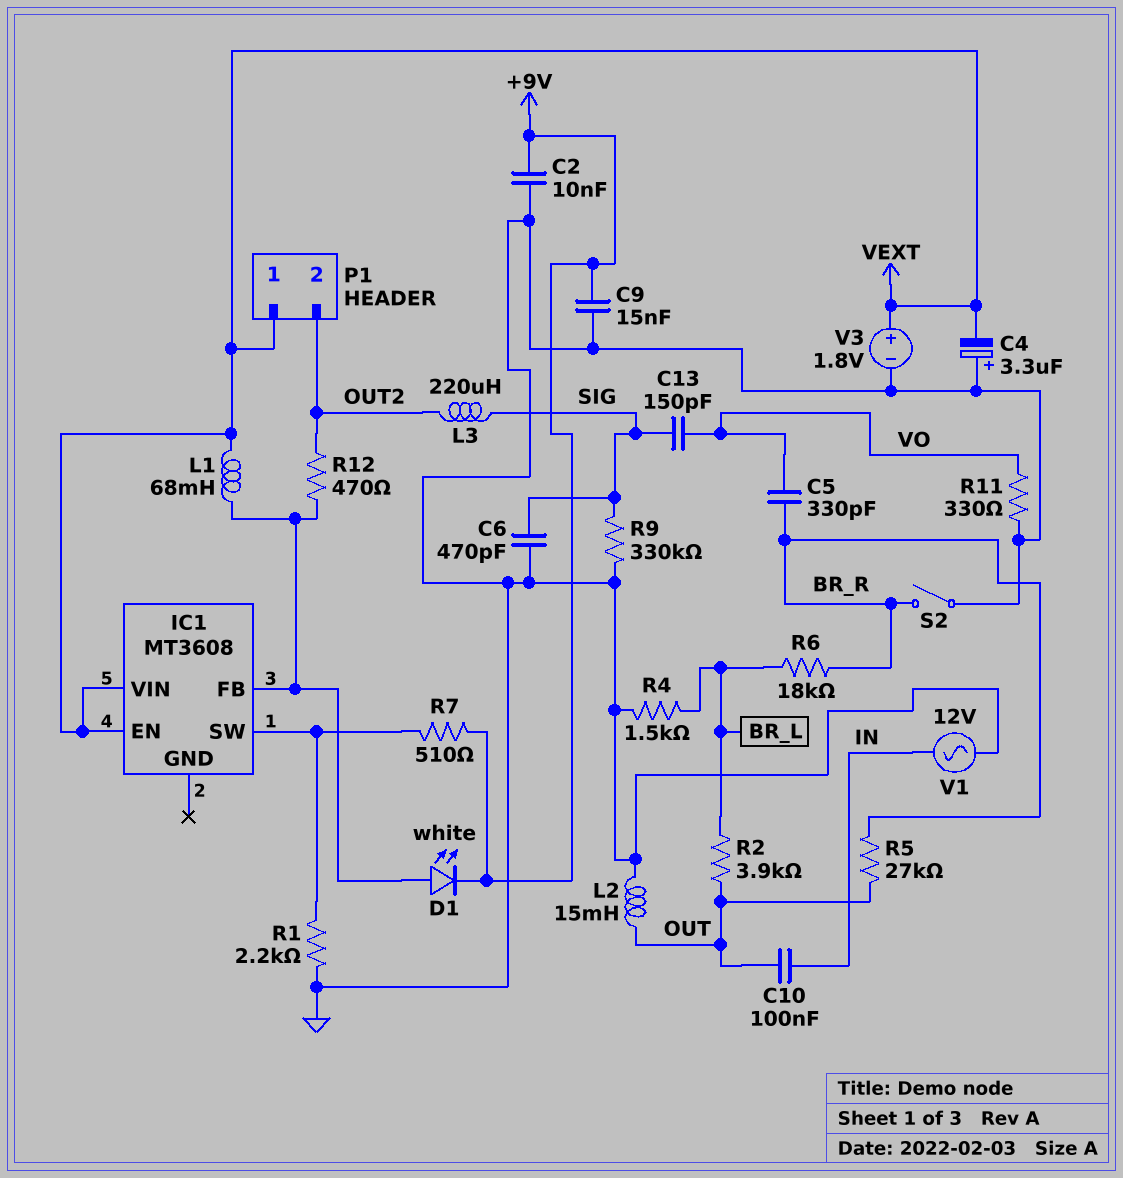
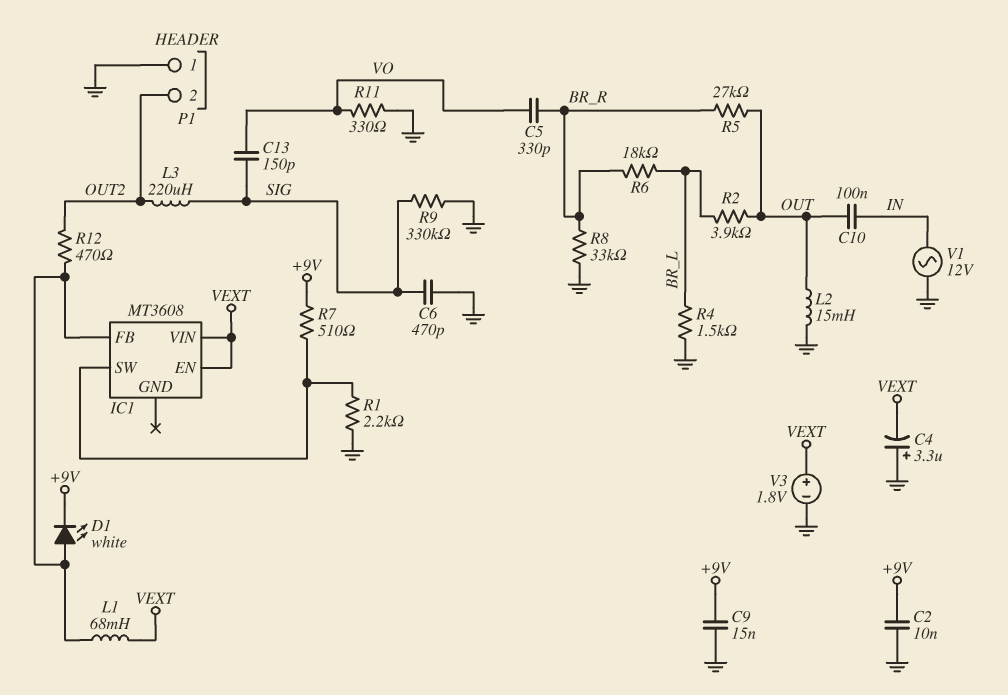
P1 pin 1: VEXT -> GND
R8: none -> 33k (BR_R, GND)
S2: switch (BR_R, GND) -> none

